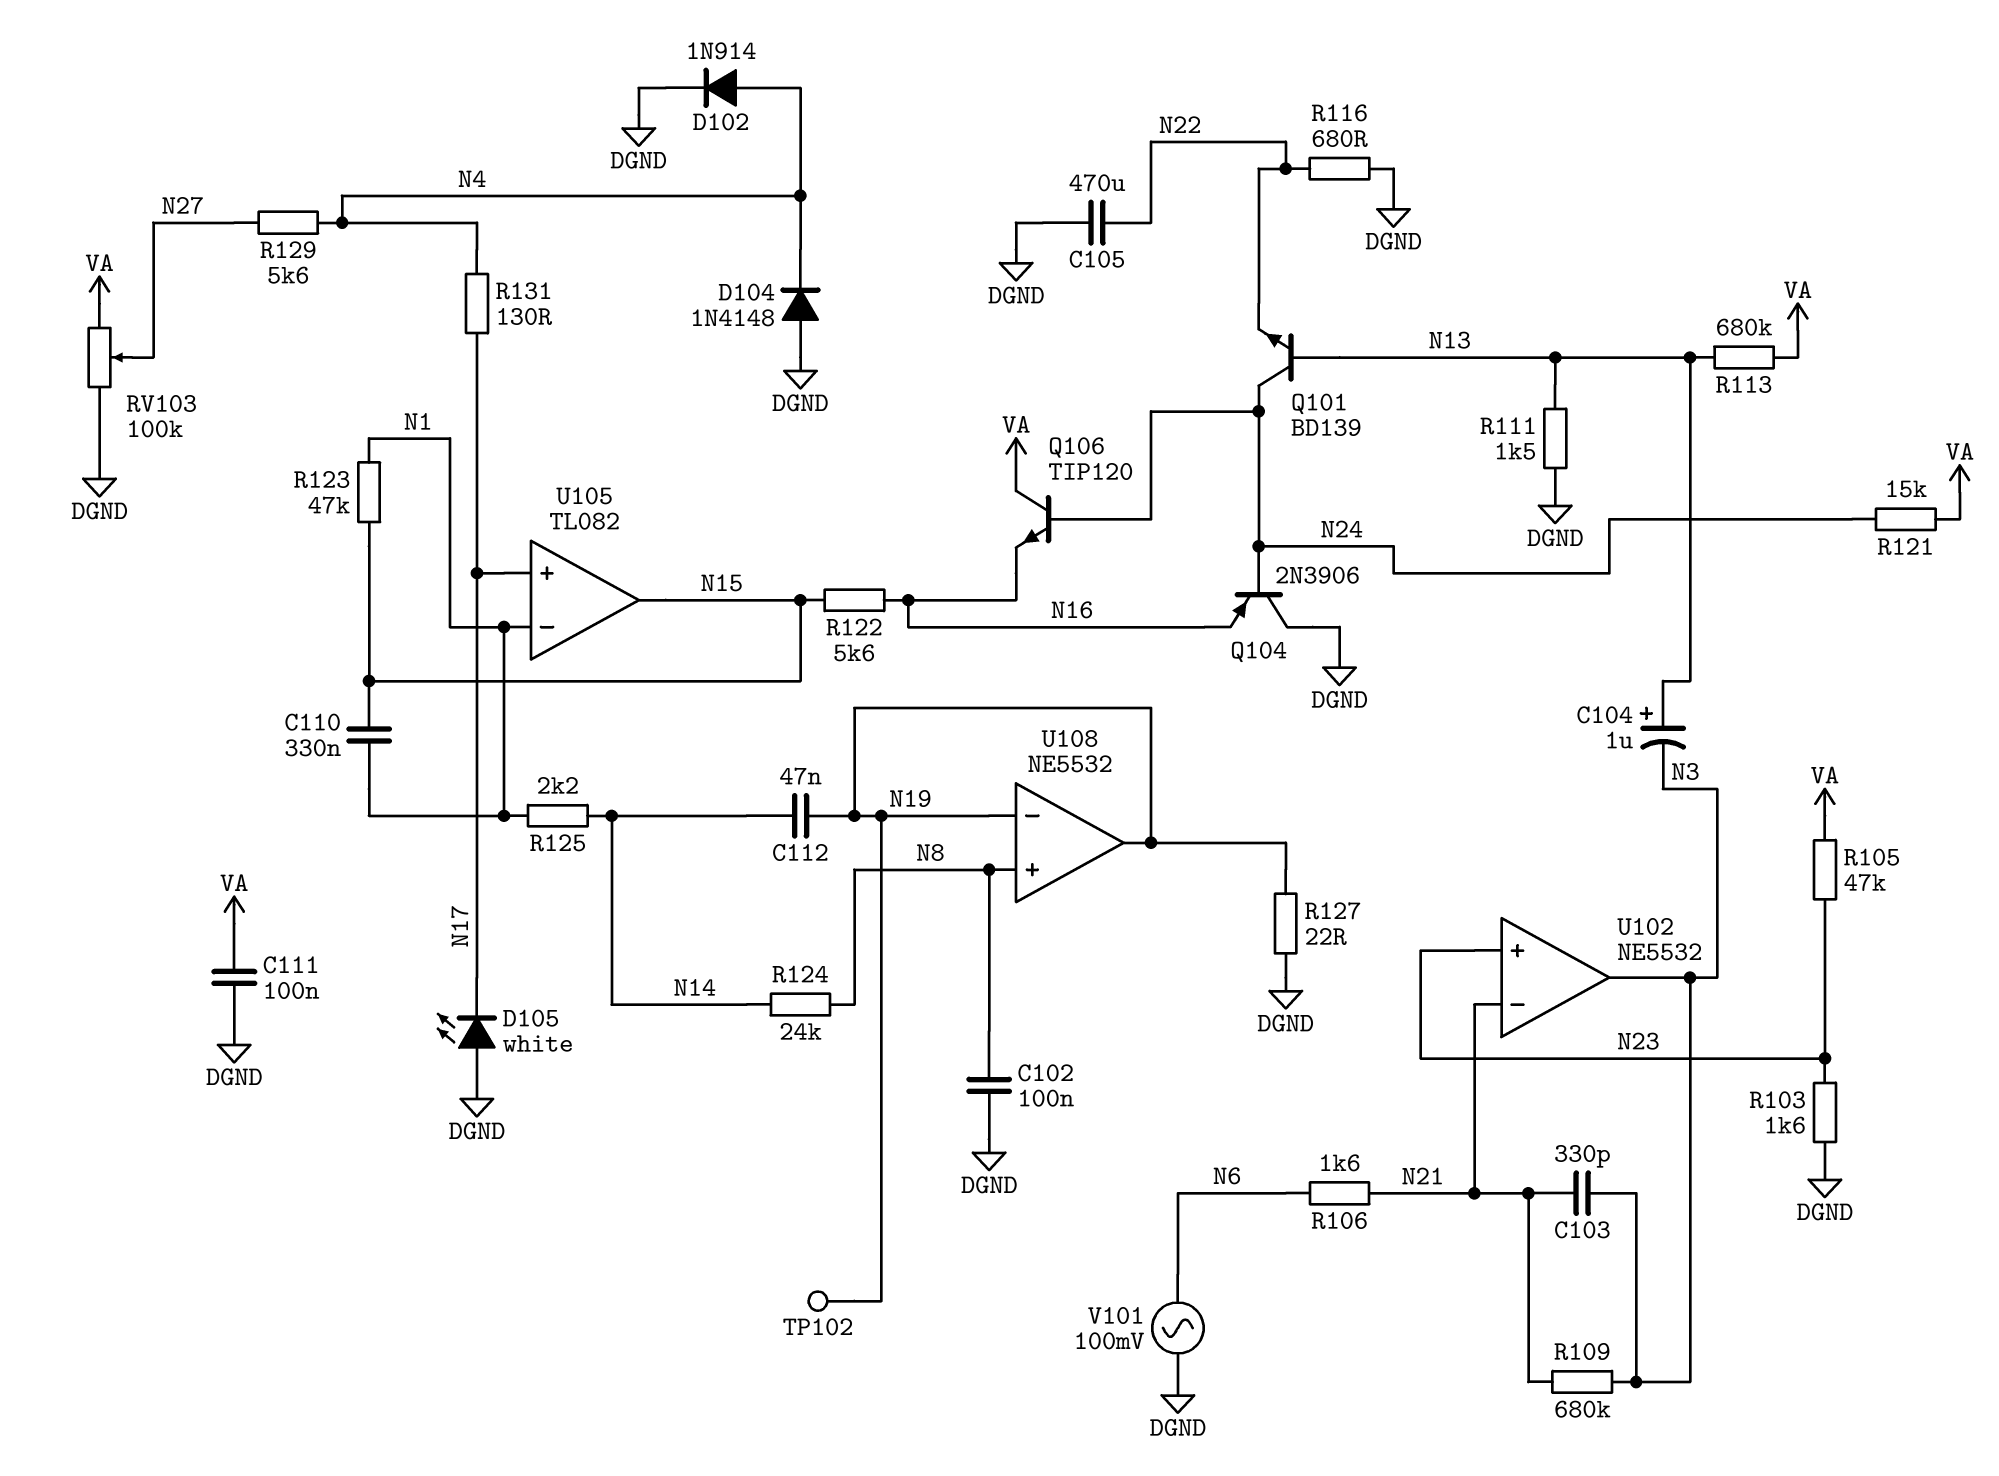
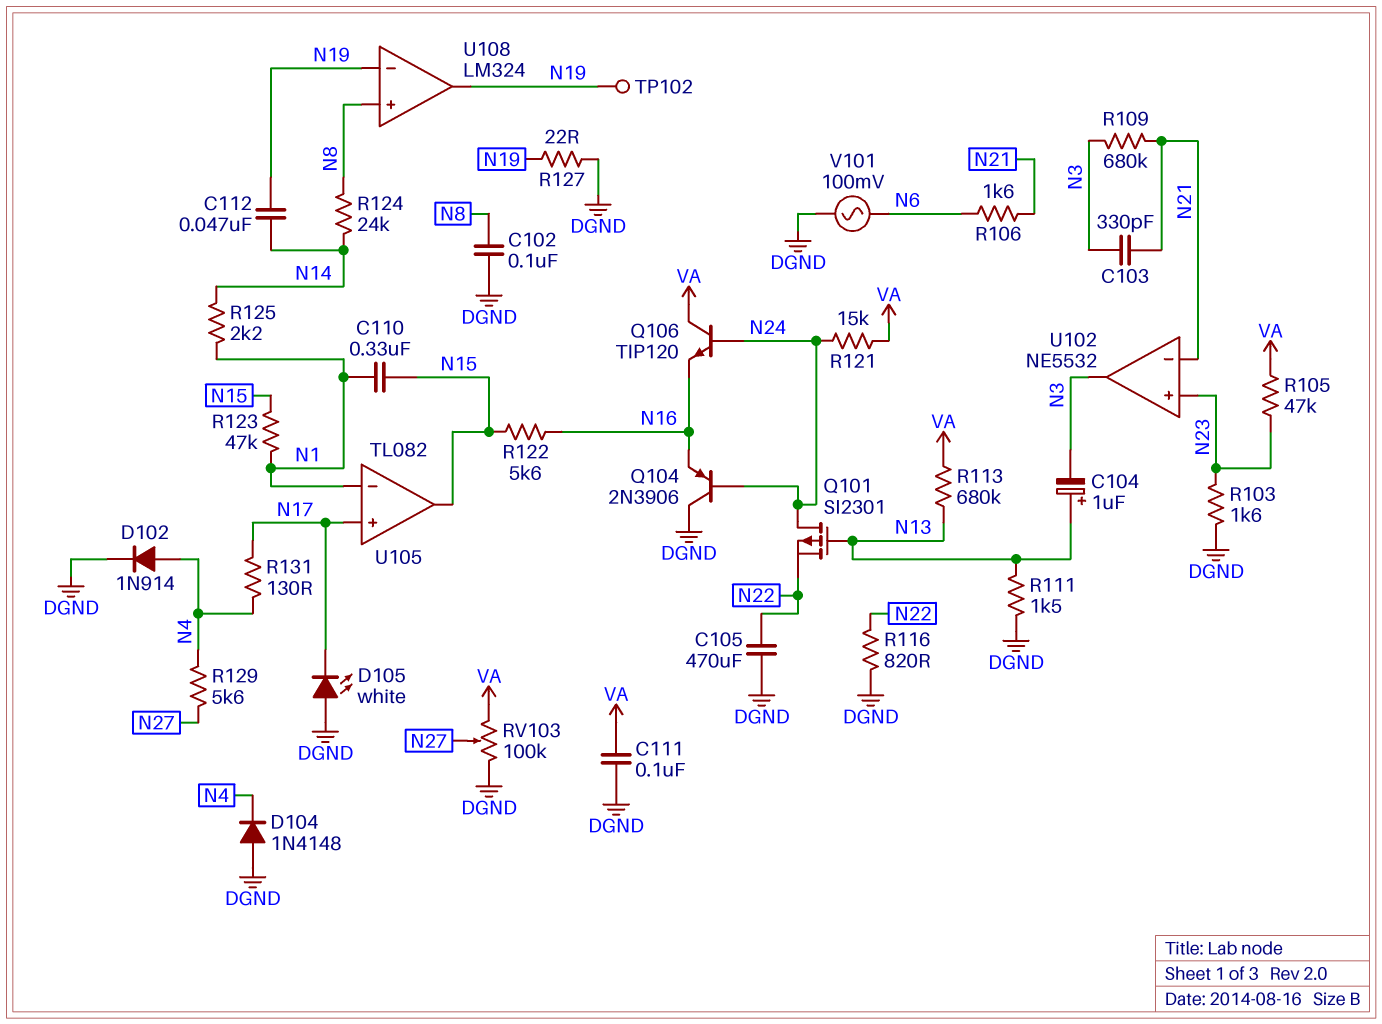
Q101: NPN BD139 (B N13, C N24, E N22) -> PMOS SI2301 (G N13, D N24, S N22)
R116: 680 (DGND, N22) -> 820 (DGND, N22)
U108: NE5532 -> LM324

